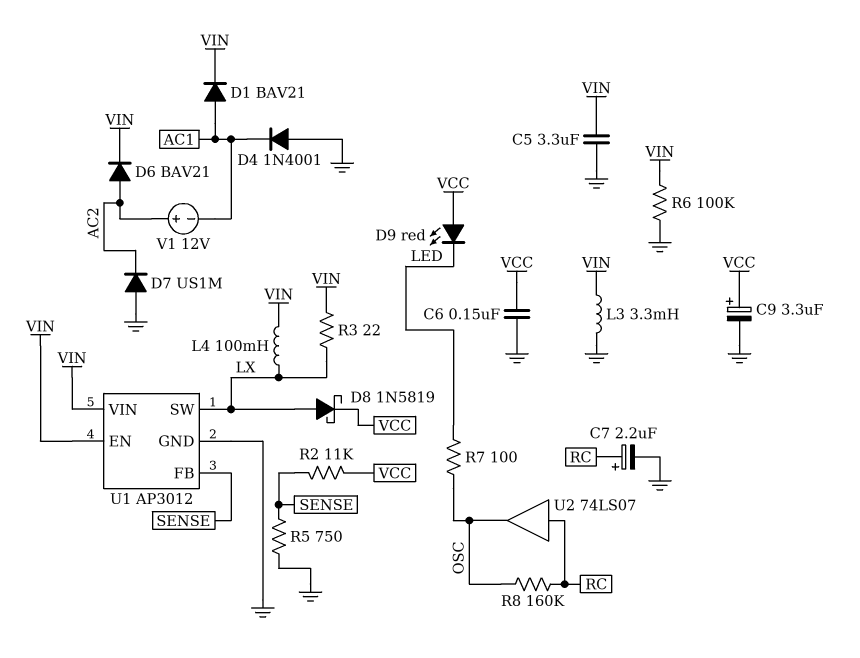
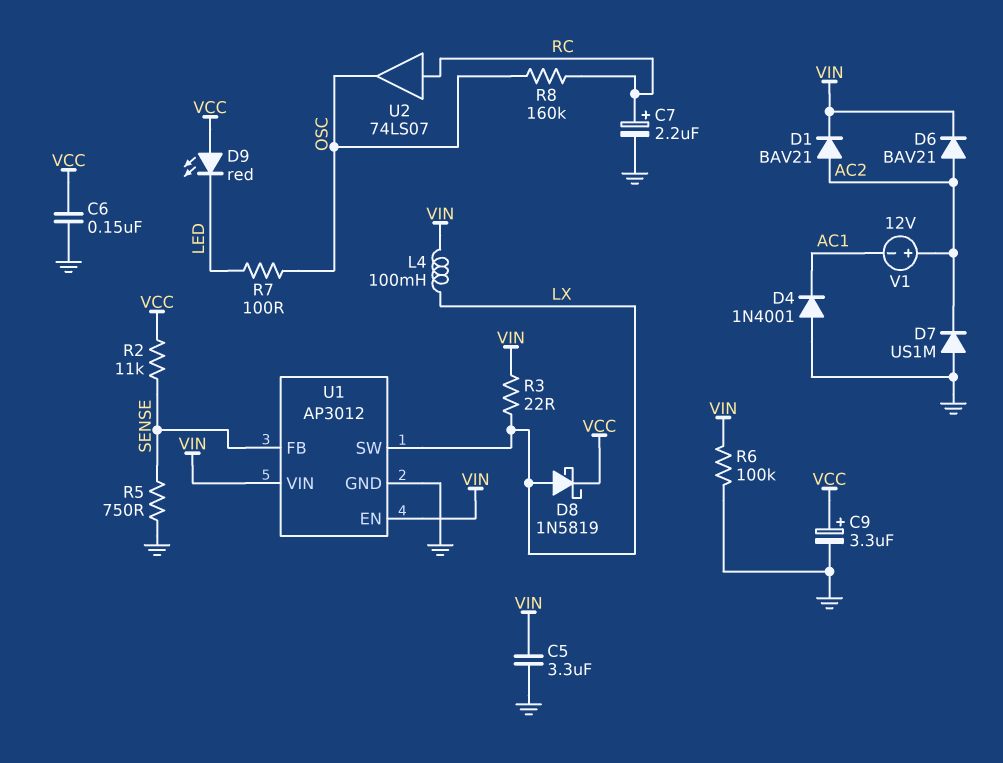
D1: diode BAV21 (A AC1, K VIN) -> diode BAV21 (A AC2, K VIN)
L3: 3.3mH (GND, VIN) -> none

